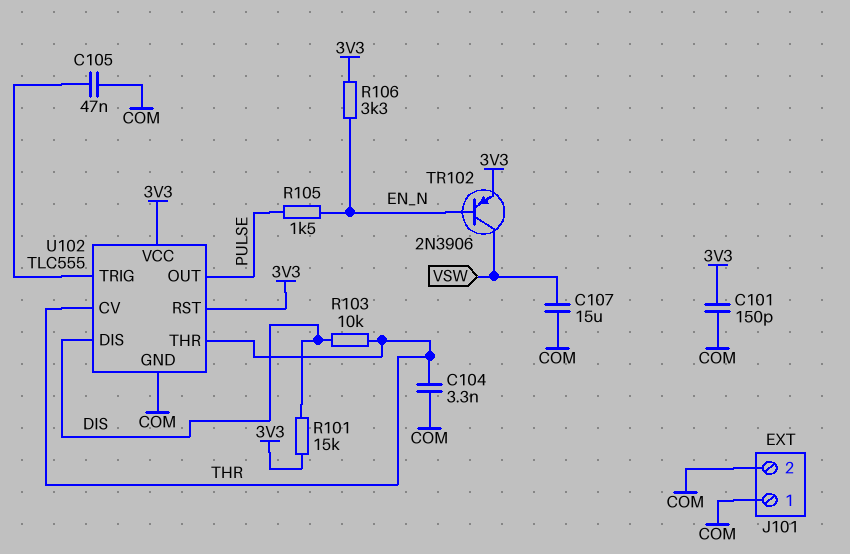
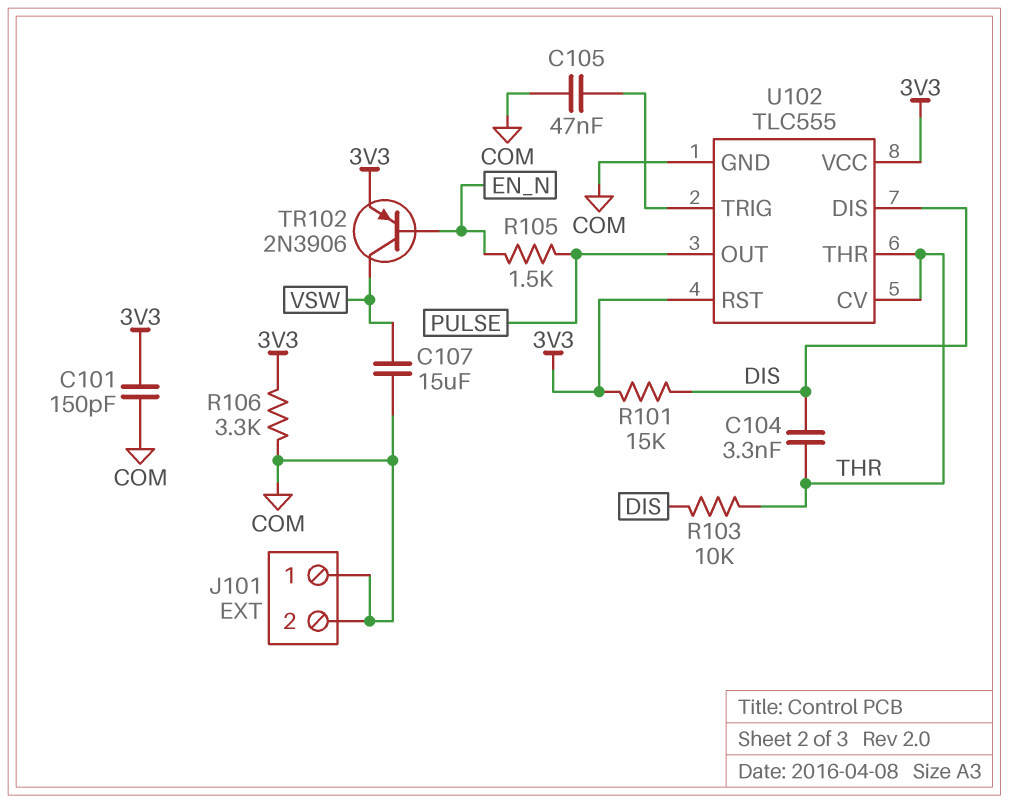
C104: 3.3nF (COM, THR) -> 3.3nF (DIS, THR)
R106: 3.3k (3V3, EN_N) -> 3.3k (3V3, COM)

